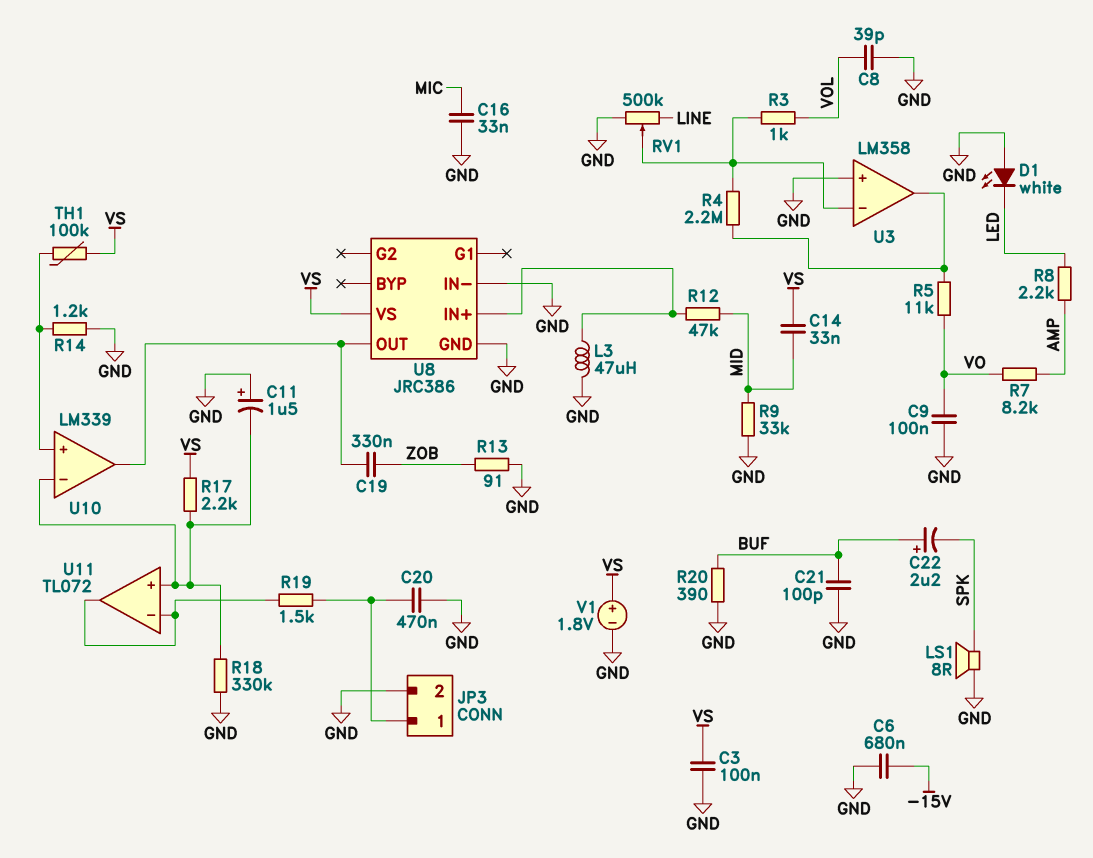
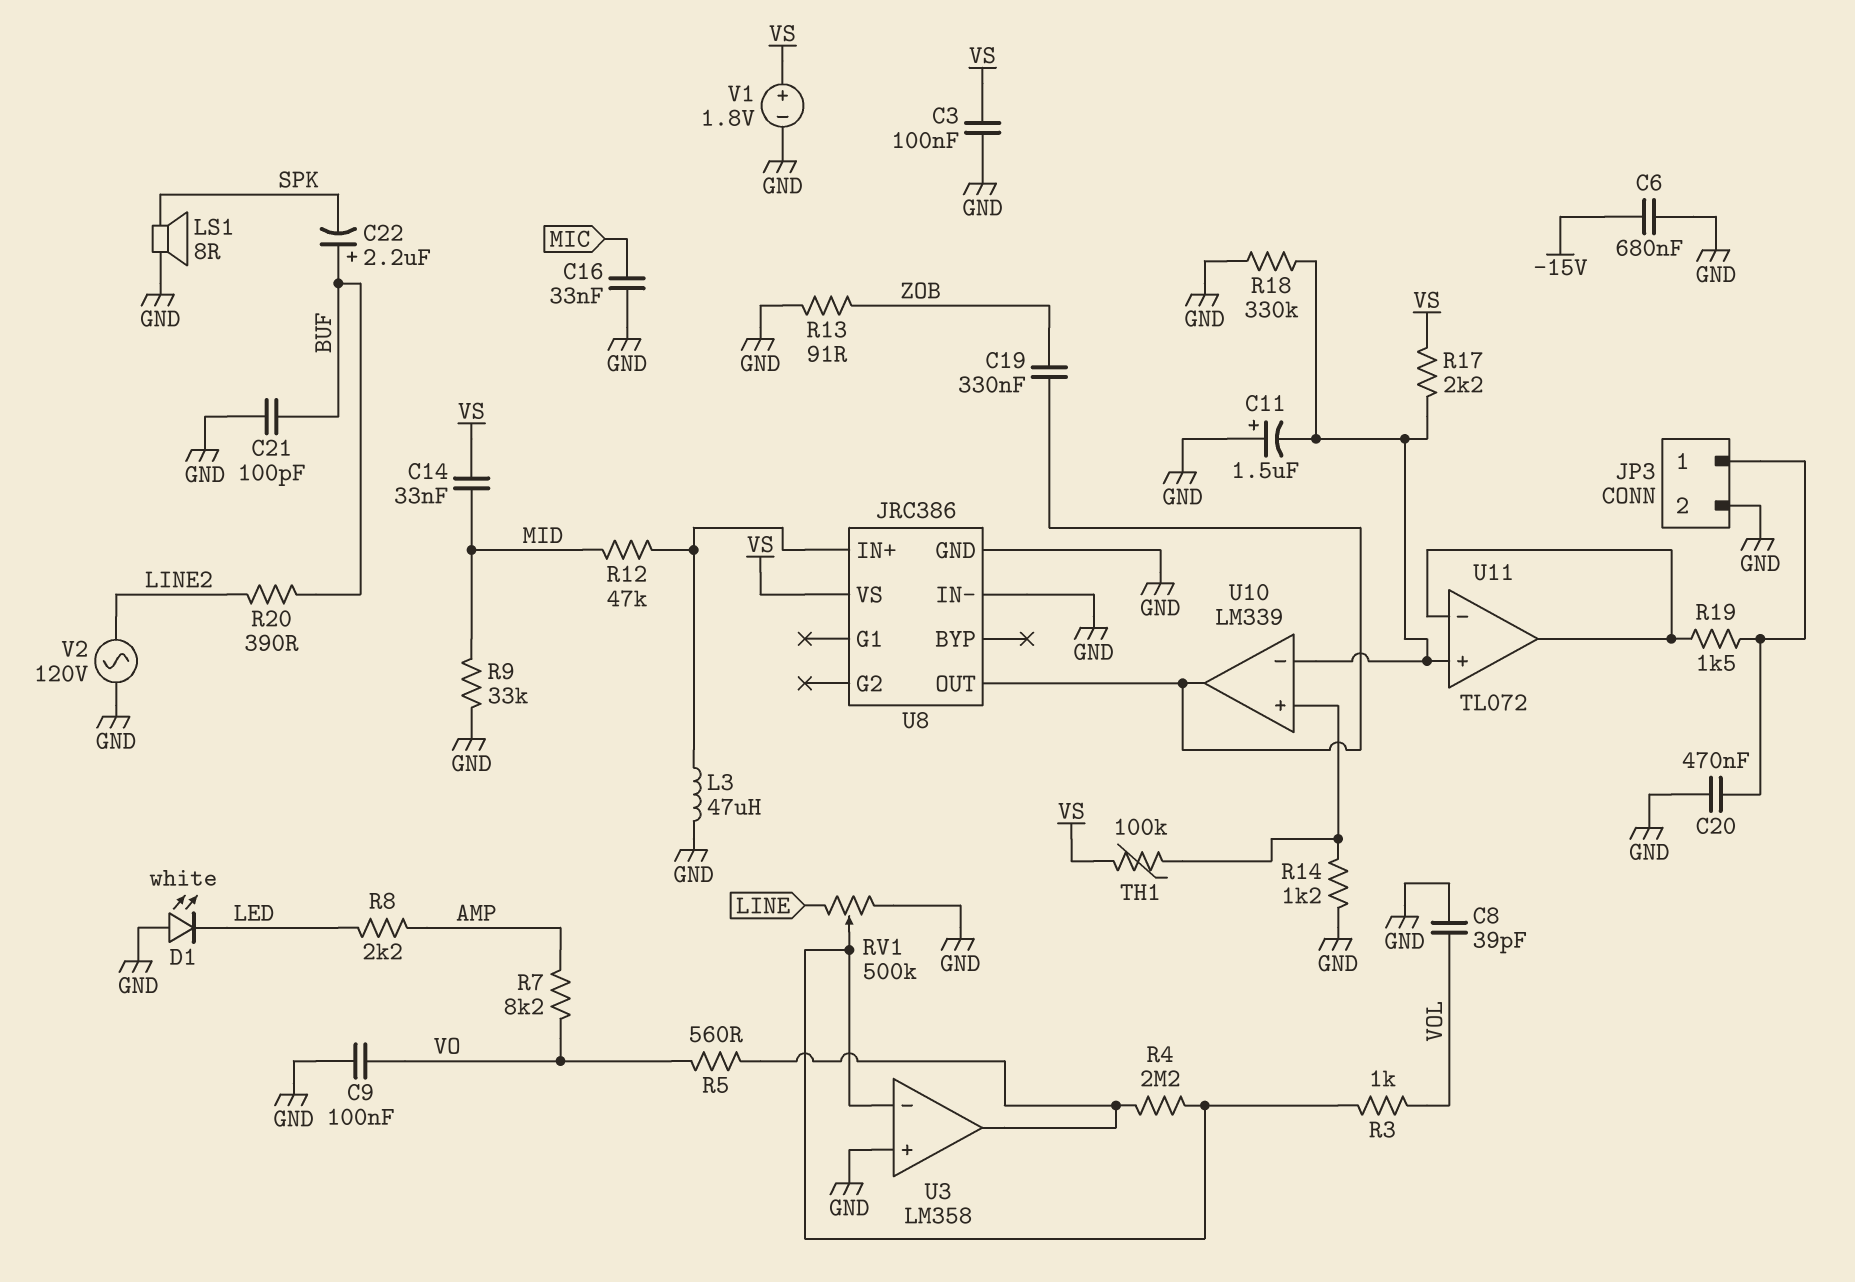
R5: 11k (U3/out, VO) -> 560 (U3/out, VO)
R20: 390 (BUF, GND) -> 390 (BUF, LINE2)
V2: none -> AC 120V (GND, LINE2)

